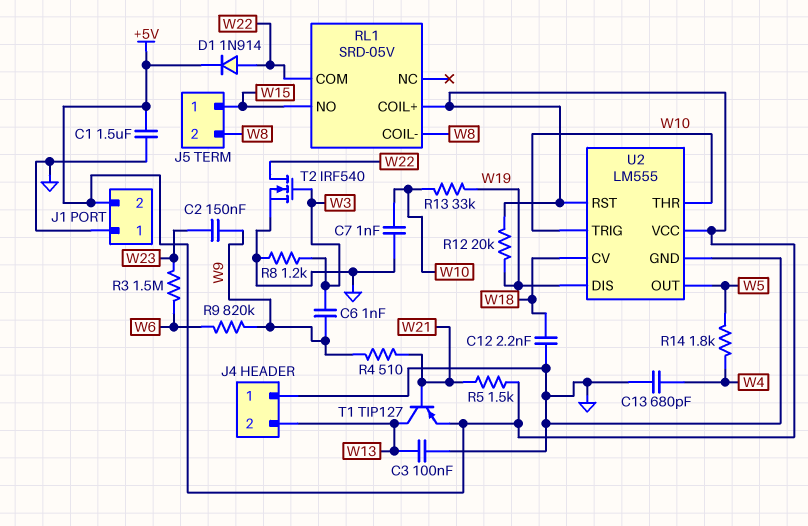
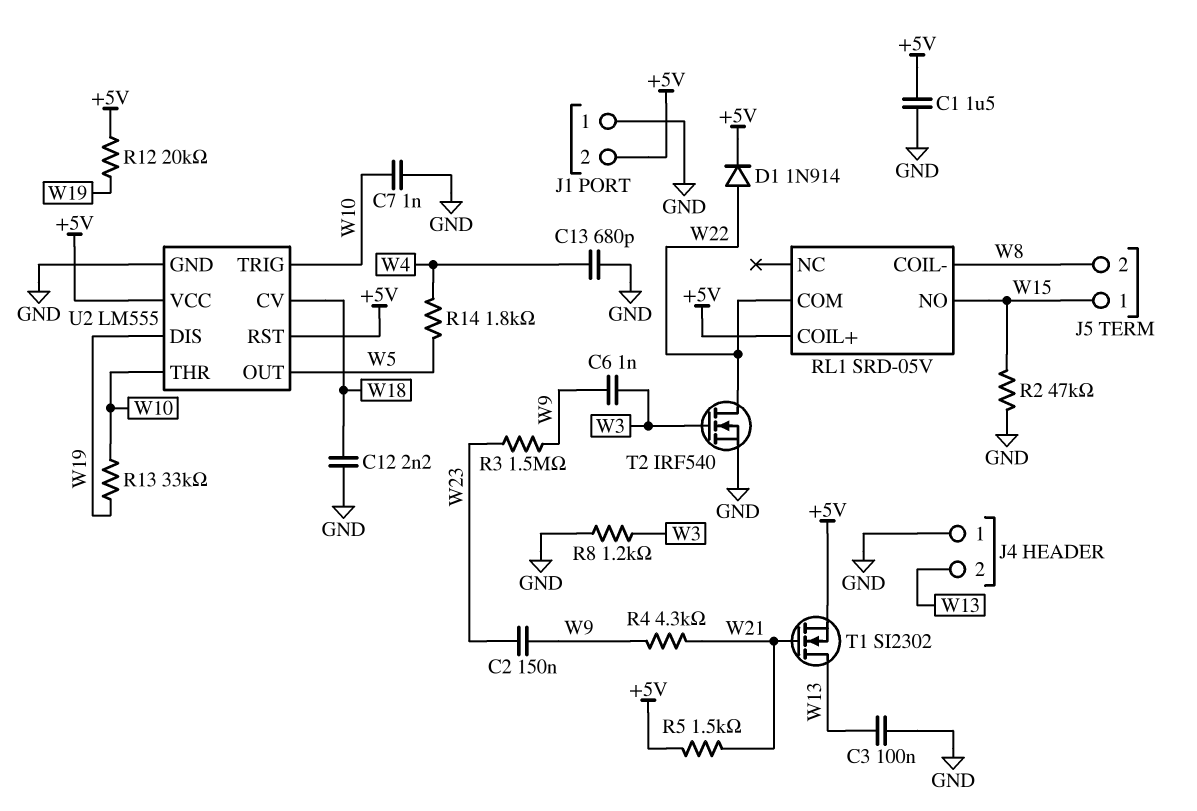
R2: none -> 47k (GND, W15)
R3: 1.5M (W6, W23) -> 1.5M (W9, W23)
R4: 510 (W9, W21) -> 4.3k (W9, W21)
R9: 820k (W6, W9) -> none
T1: PNP TIP127 (B W21, C W13, E +5V) -> NMOS SI2302 (G W21, D W13, S +5V)

